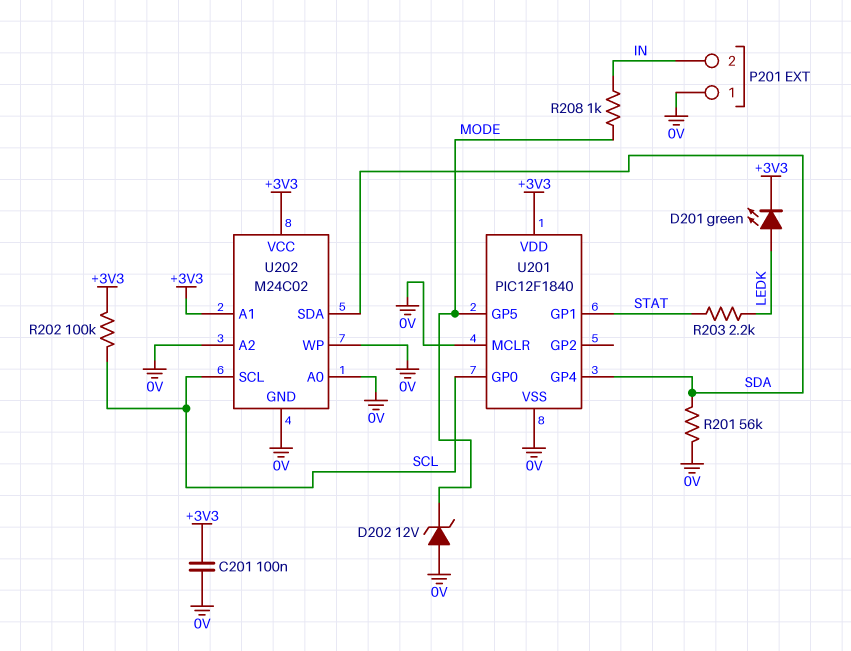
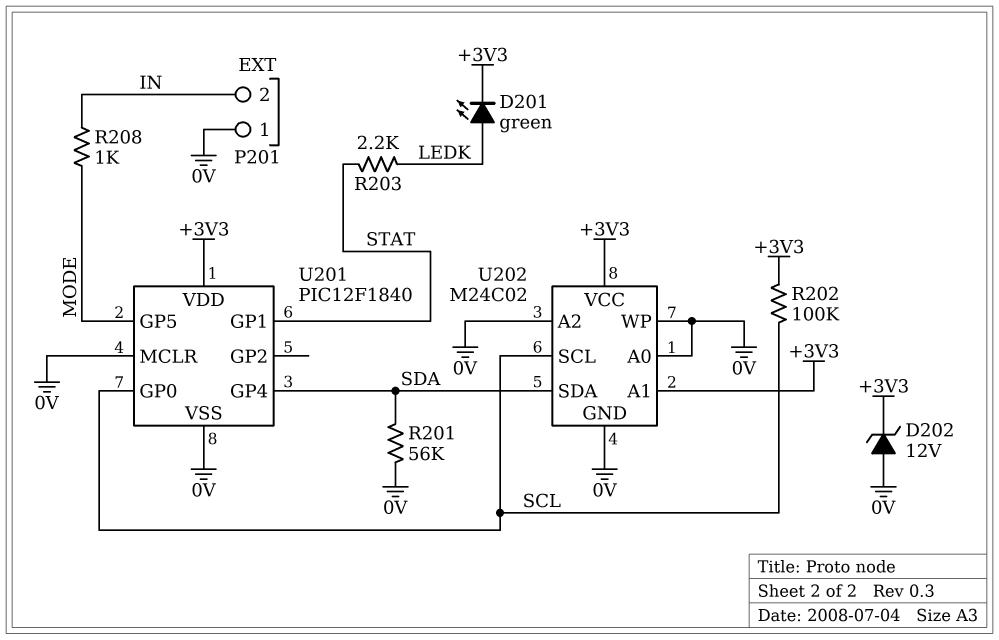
C201: 100nF (+3V3, 0V) -> none
D202: zener 12V (A 0V, K MODE) -> zener 12V (A 0V, K +3V3)

